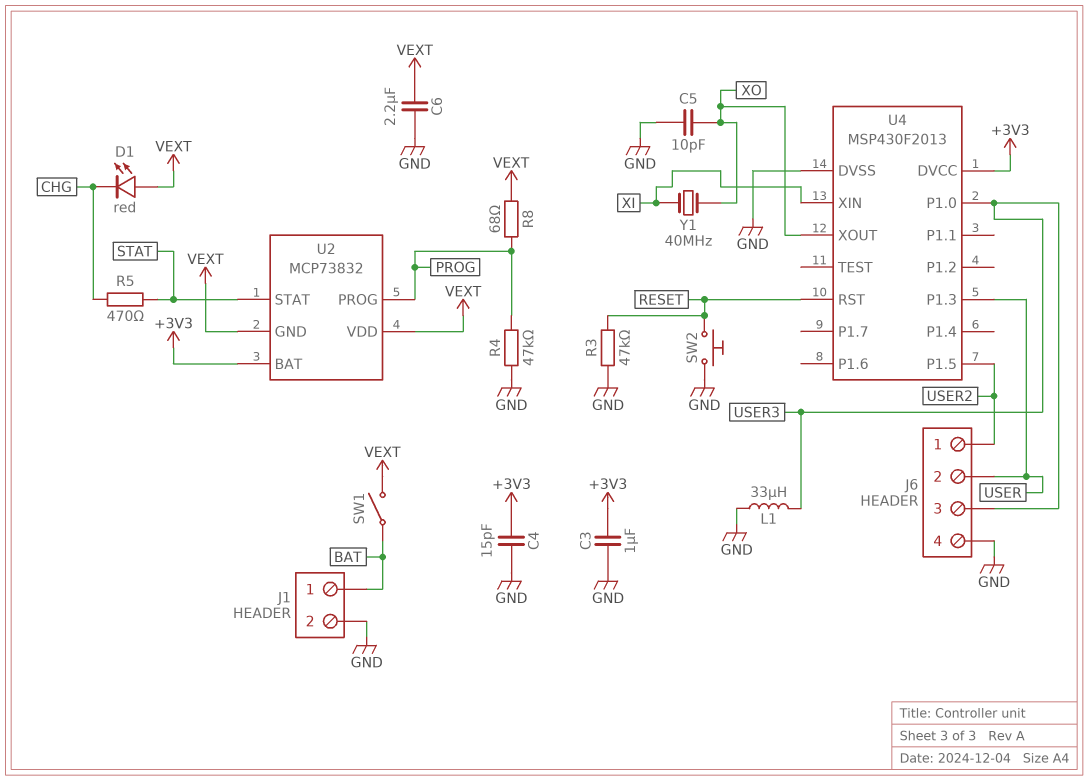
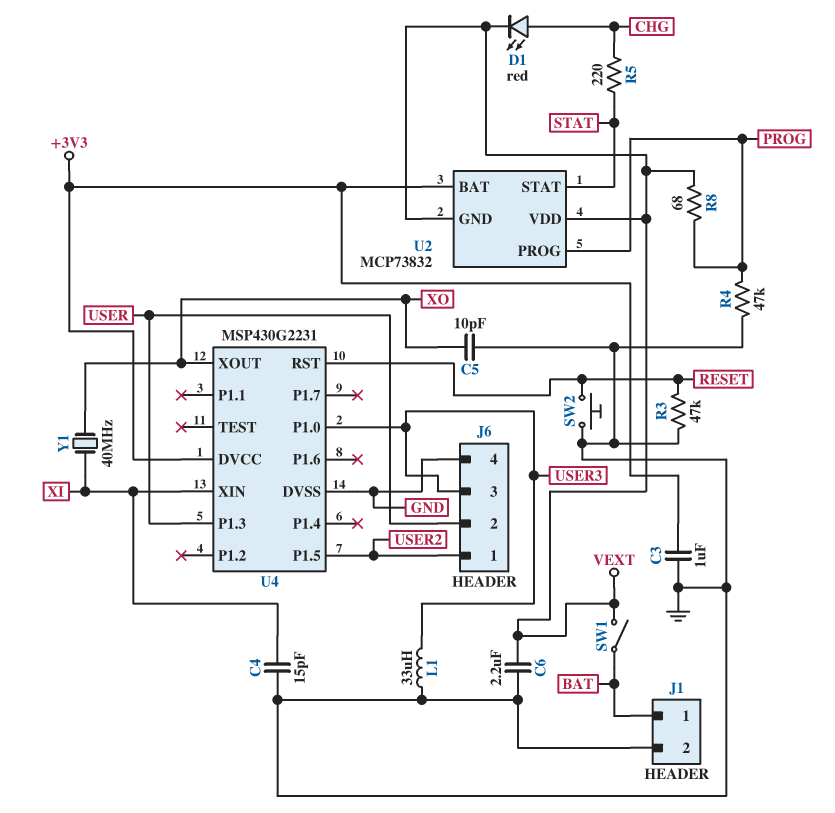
C4: 15pF (+3V3, GND) -> 15pF (GND, XI)
D1: LED red (A VEXT, K CHG) -> LED red (A CHG, K VEXT)
R5: 470 (CHG, STAT) -> 220 (CHG, STAT)
U4: MSP430F2013 -> MSP430G2231

